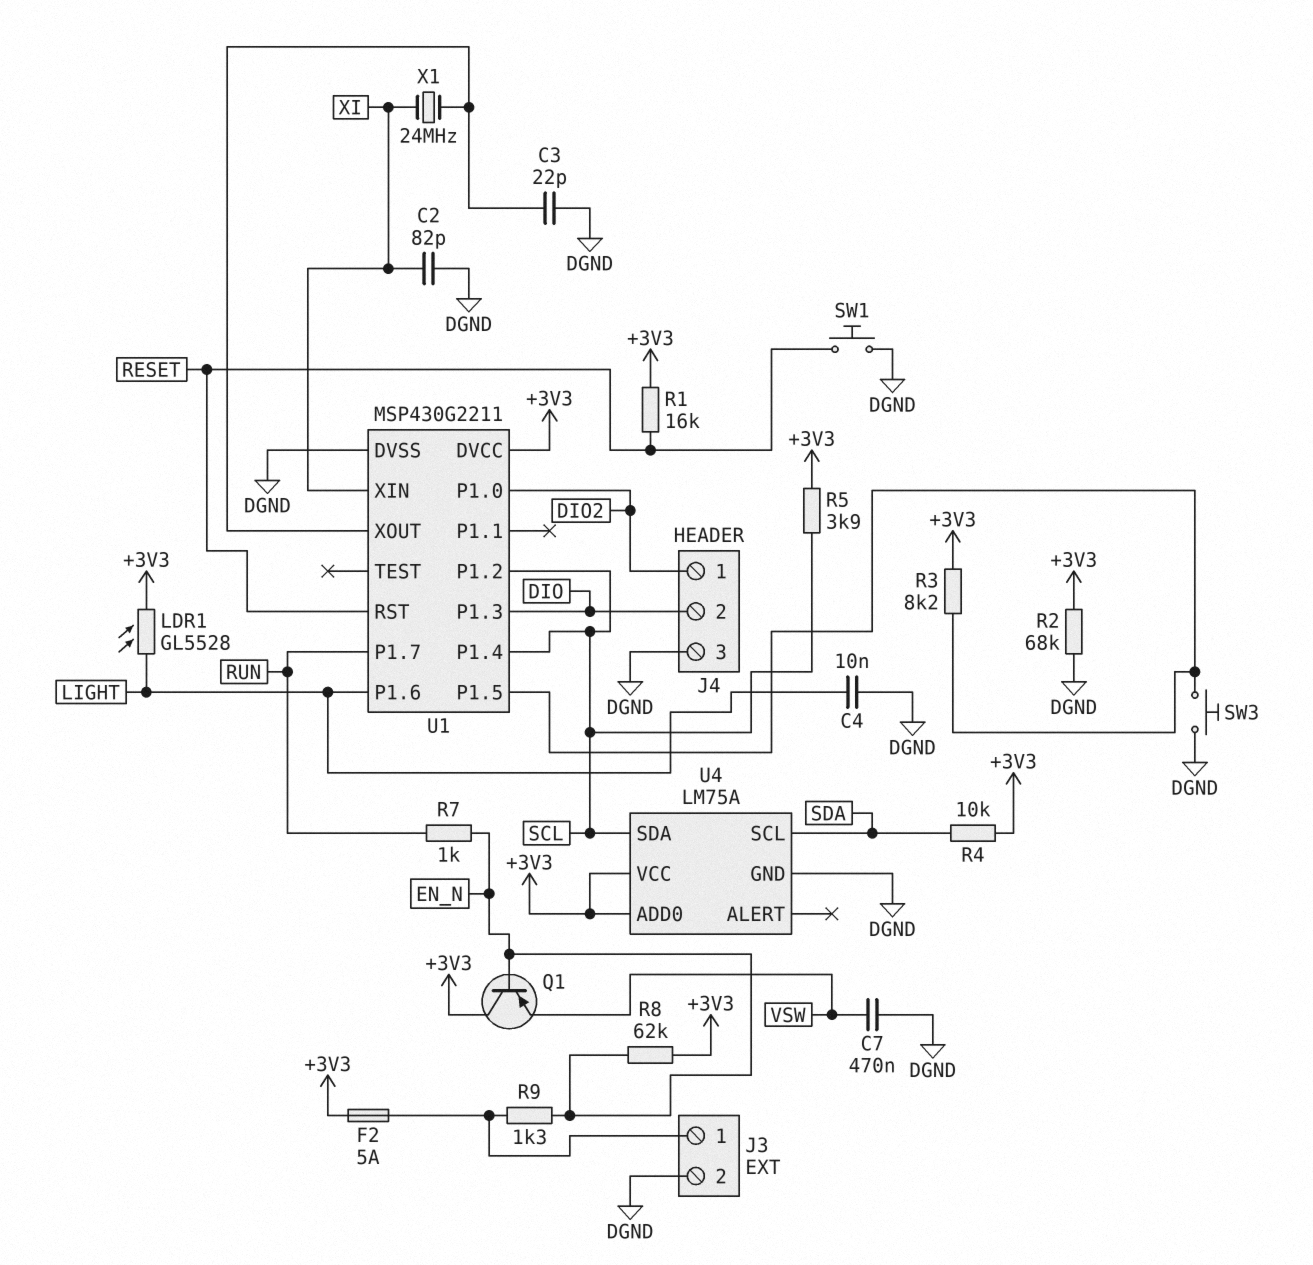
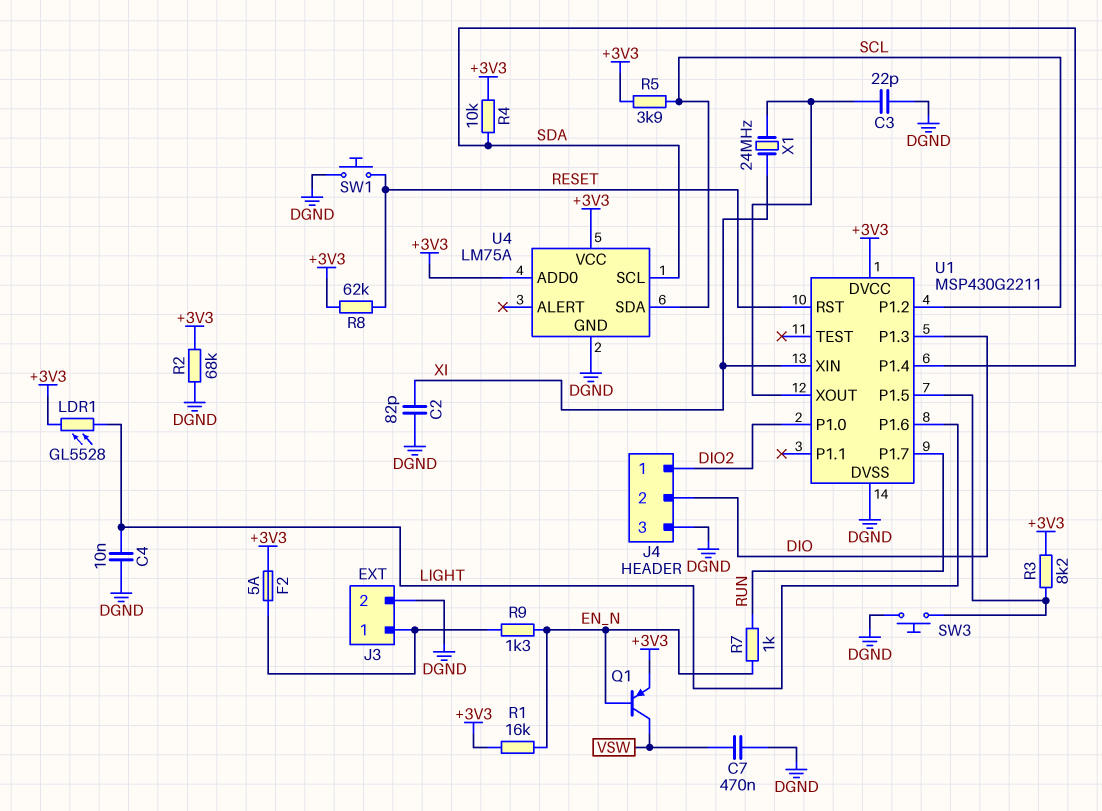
Q1: PNP (B EN_N, C +3V3, E VSW) -> PNP (B EN_N, C VSW, E +3V3)
R1: 16k (+3V3, RESET) -> 16k (+3V3, EN_N)
R8: 62k (+3V3, EN_N) -> 62k (+3V3, RESET)
U1 pin P1.4: SCL -> SDA

